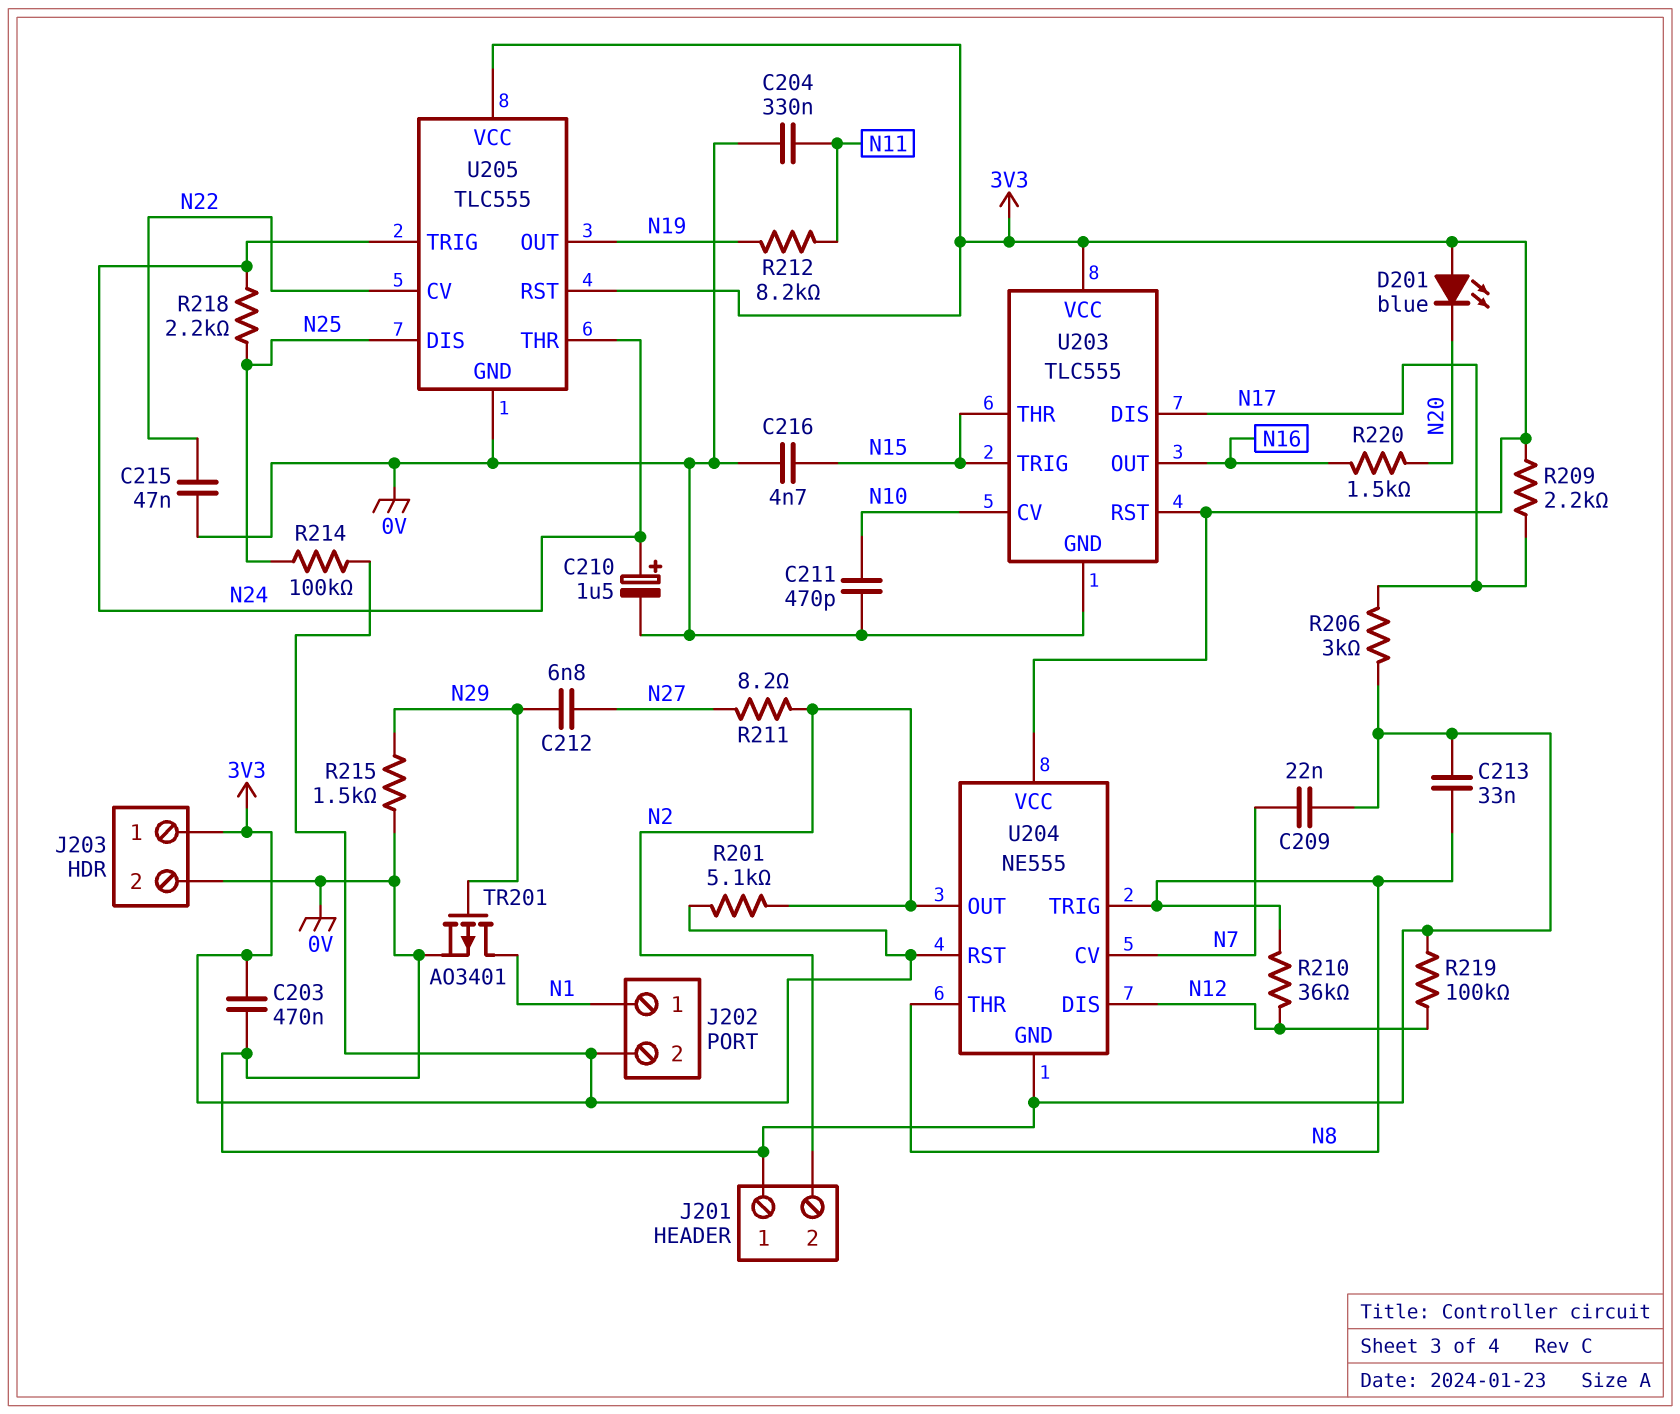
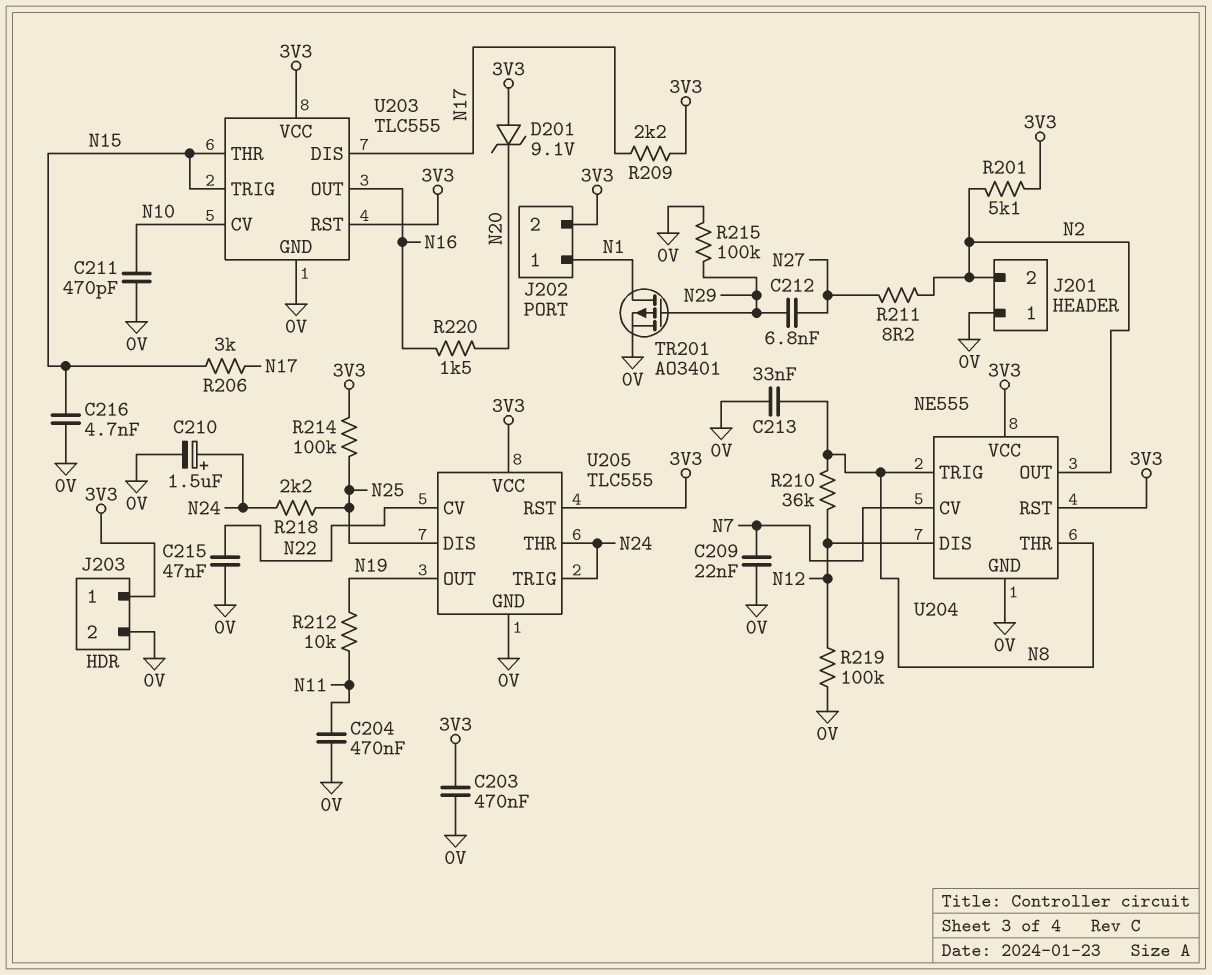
C204: 330nF (0V, N11) -> 470nF (0V, N11)
D201: LED blue (A 3V3, K N20) -> zener 9.1V (A 3V3, K N20)
R206: 3k (0V, N17) -> 3k (N15, N17)
R212: 8.2k (N11, N19) -> 10k (N11, N19)
R215: 1.5k (0V, N29) -> 100k (0V, N29)

